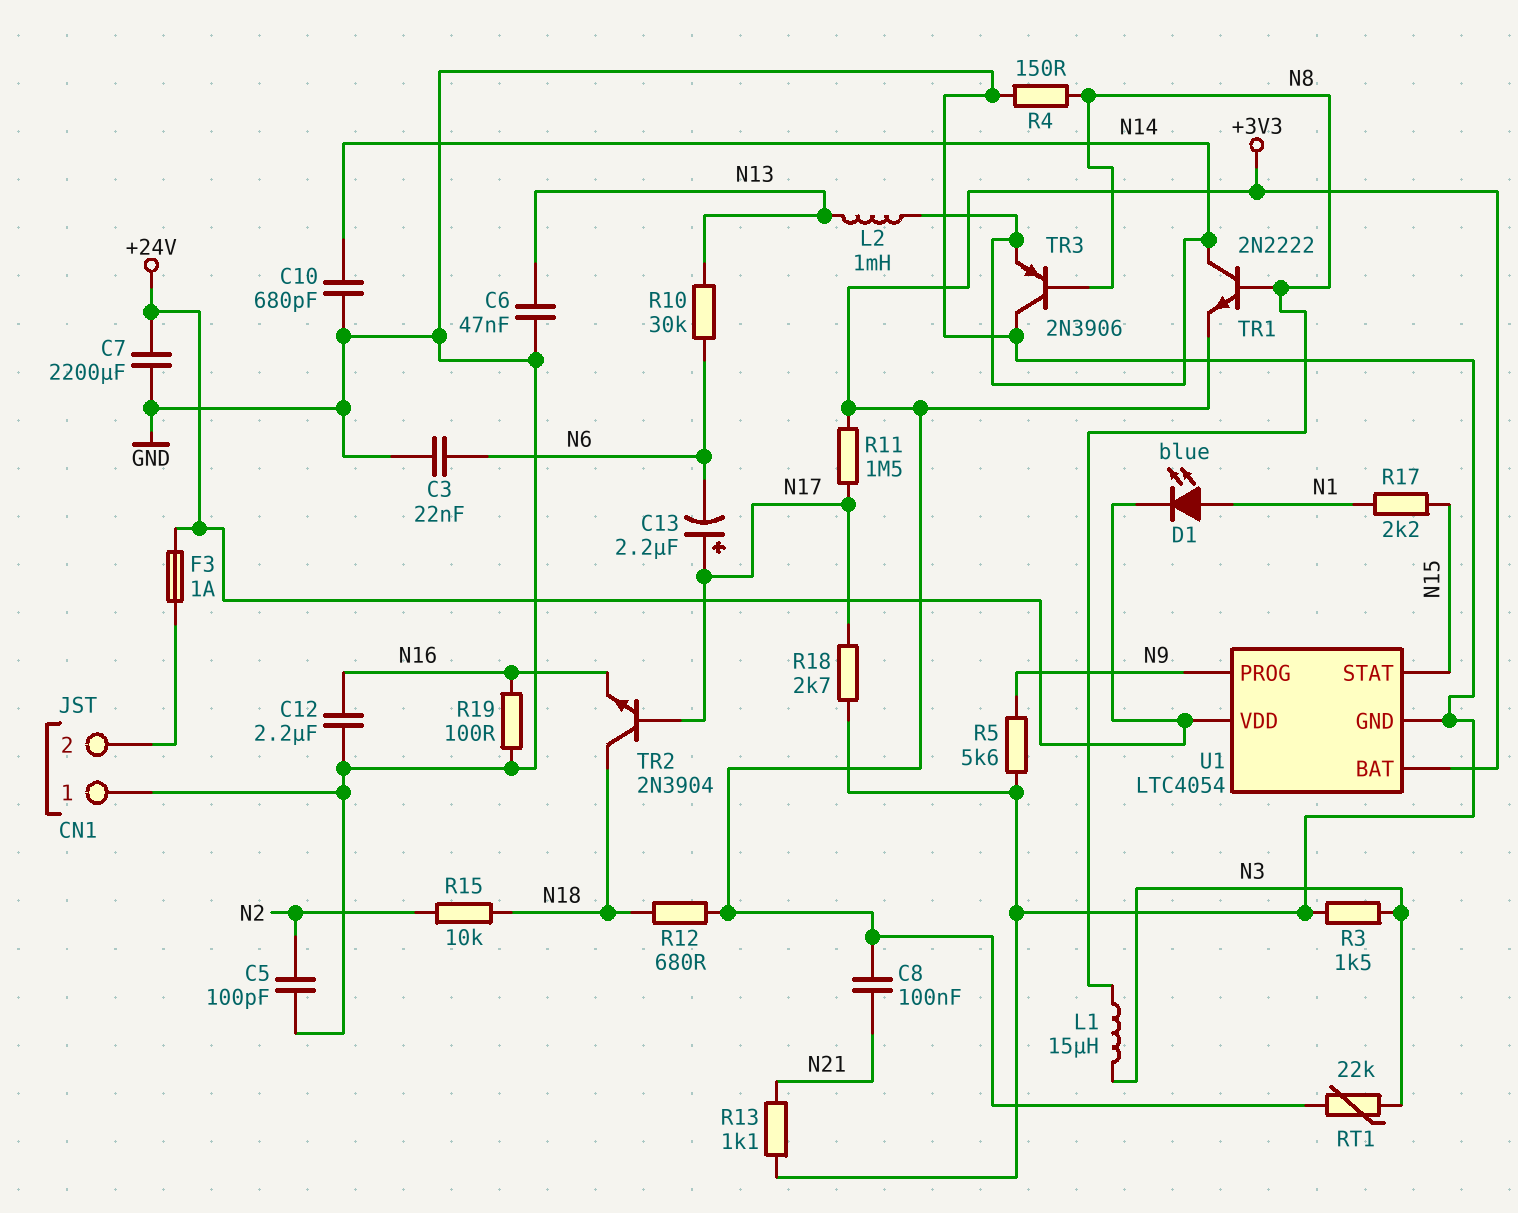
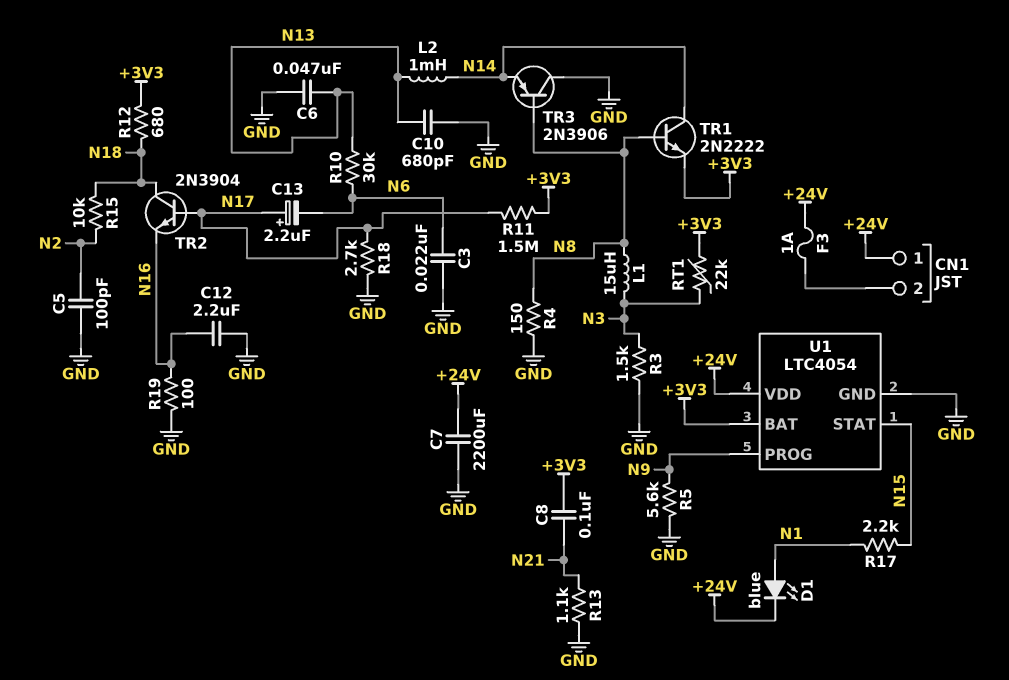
C10: 680pF (GND, N14) -> 680pF (GND, N13)
CN1 pin 1: GND -> +24V

